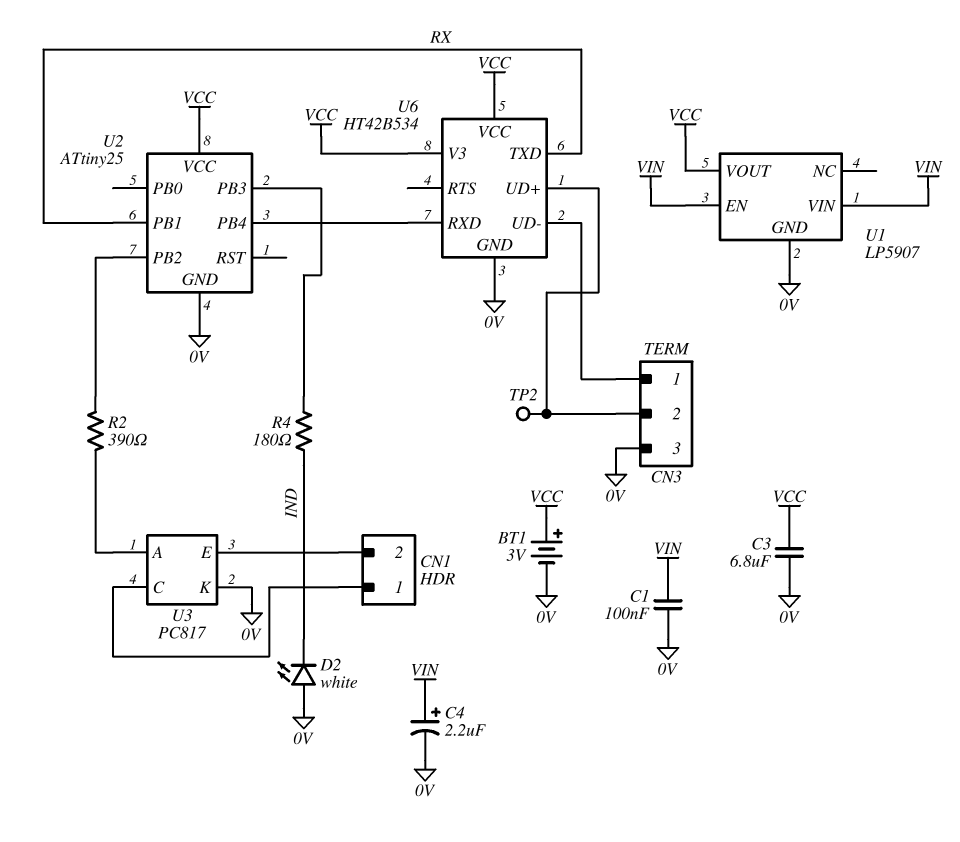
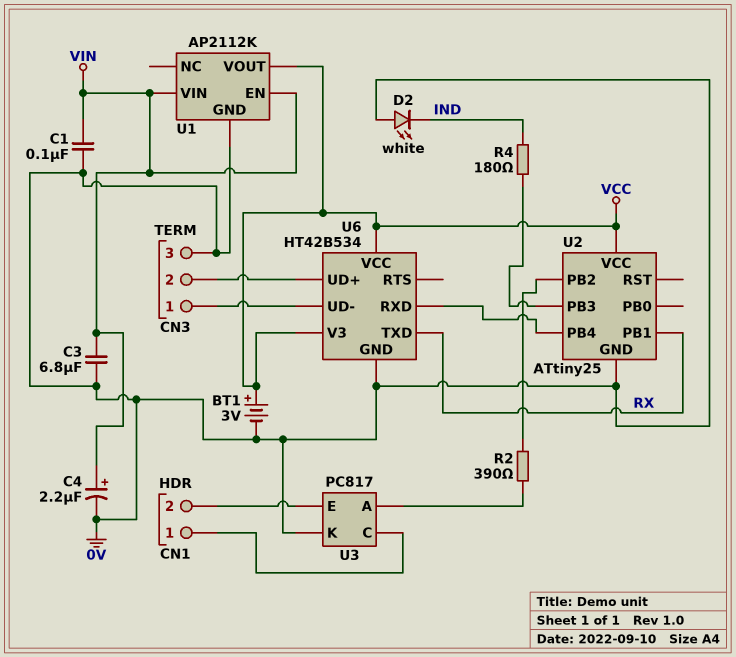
C3: 6.8uF (0V, VCC) -> 6.8uF (0V, VIN)
TP2: test point (CN3/2) -> none
U1: LP5907 -> AP2112K

